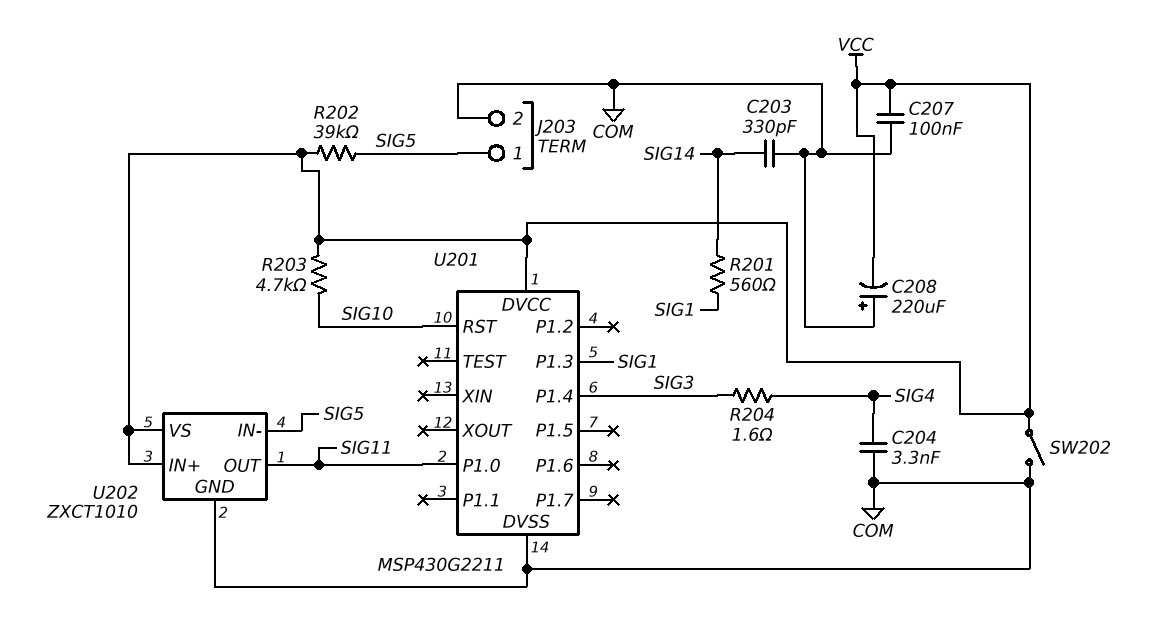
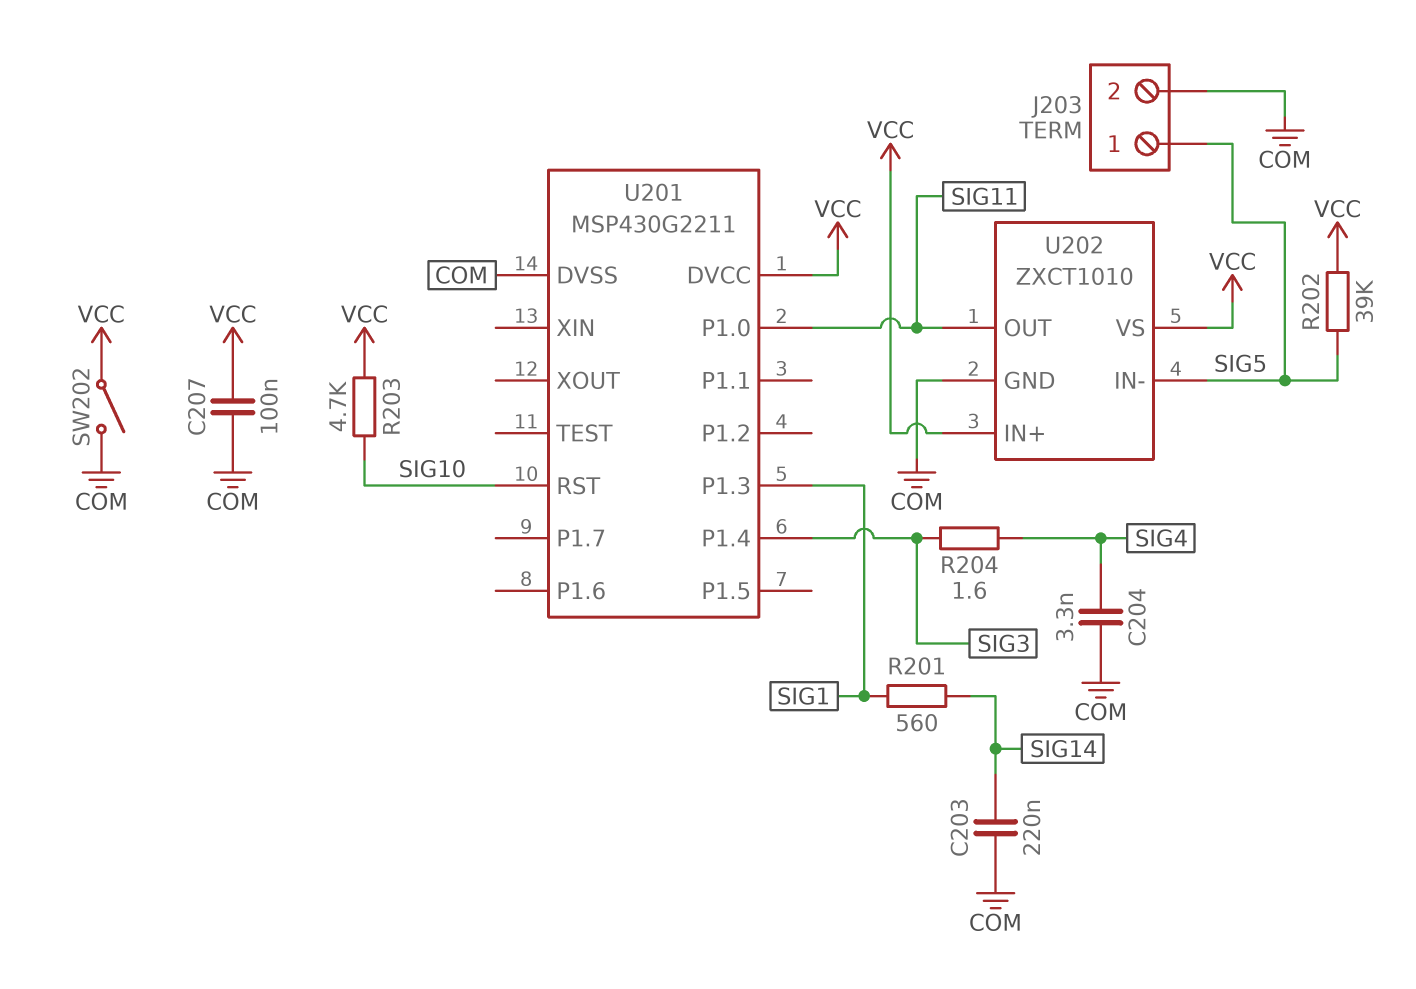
C203: 330pF (COM, SIG14) -> 220nF (COM, SIG14)
C208: 220uF (plus COM, minus VCC) -> none

